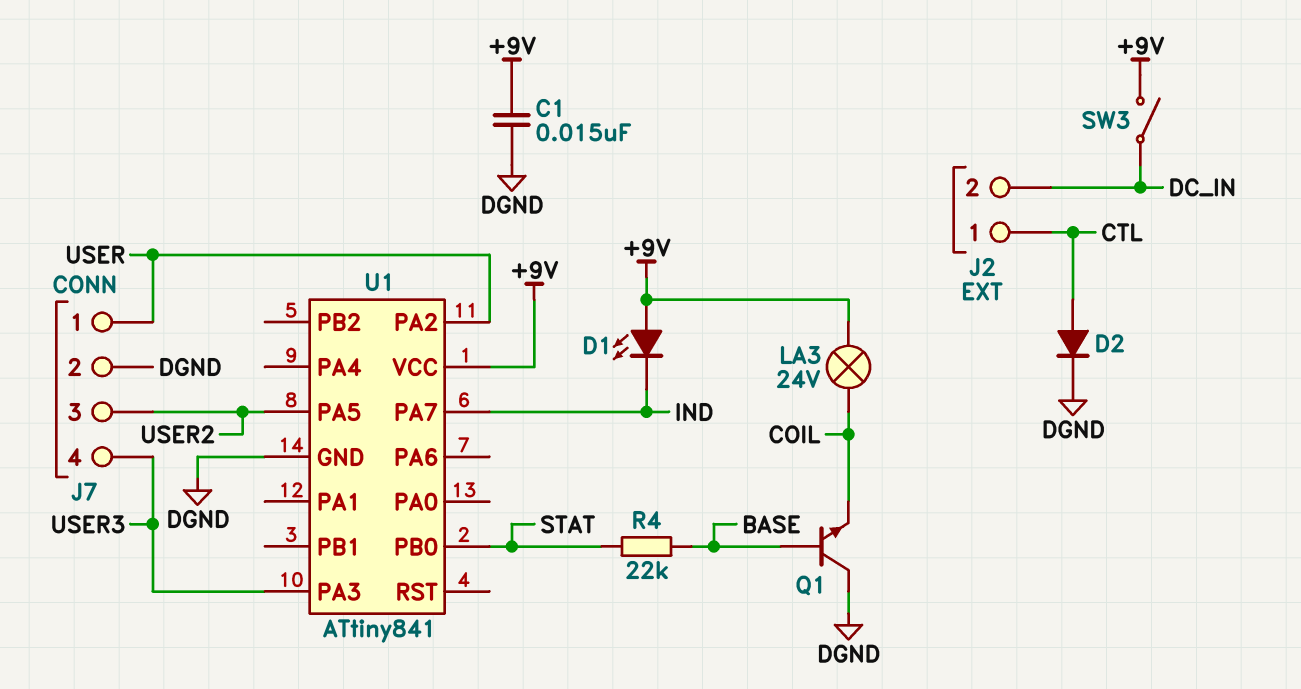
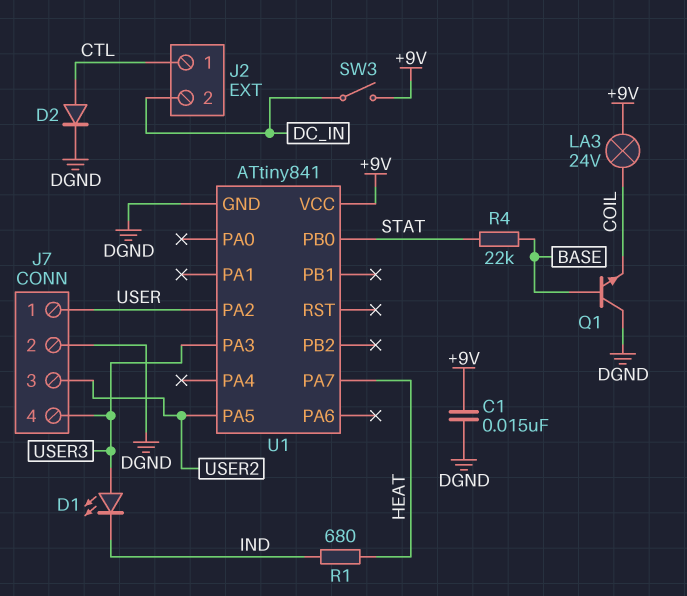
D1: LED (A +9V, K IND) -> LED (A USER3, K IND)
R1: none -> 680 (HEAT, IND)
U1 pin PA7: IND -> HEAT

